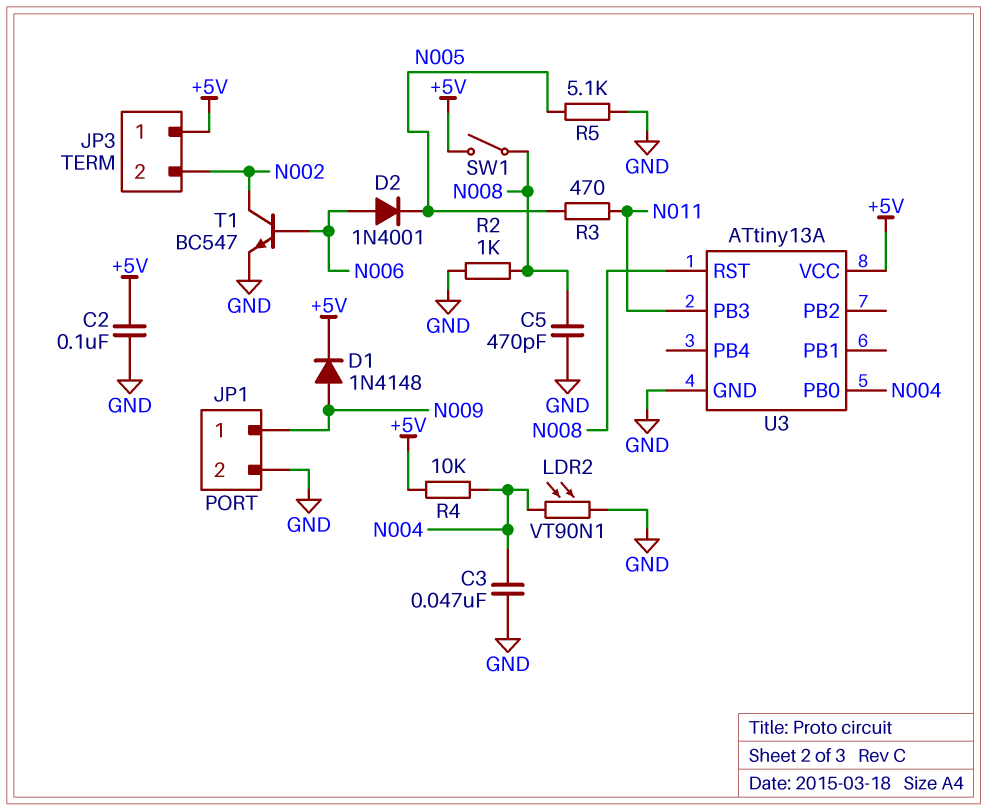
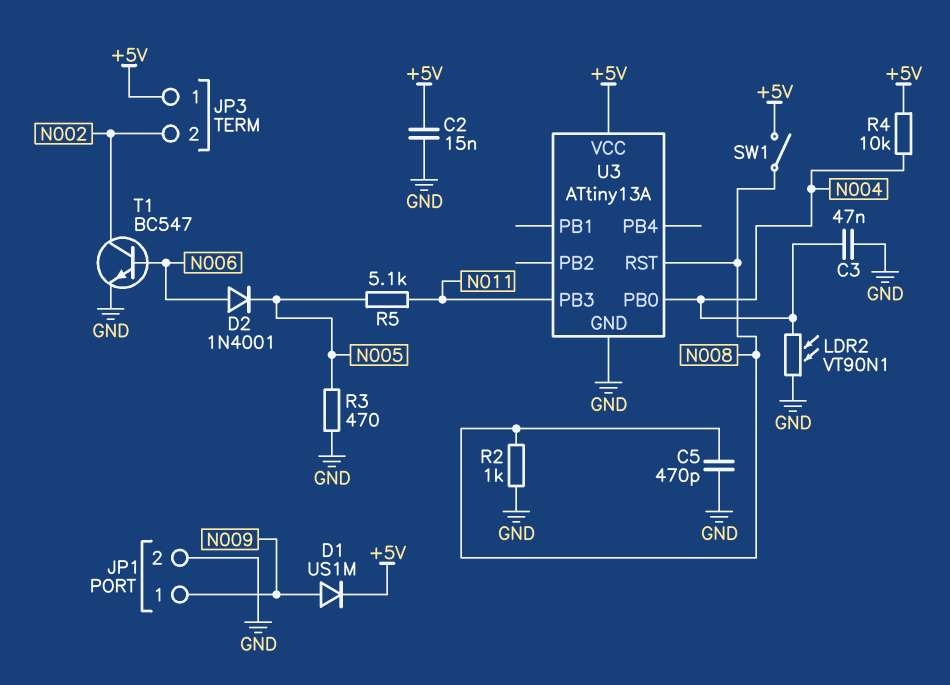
C2: 100nF (+5V, GND) -> 15nF (+5V, GND)
D1: diode 1N4148 (A N009, K +5V) -> diode US1M (A N009, K +5V)
R3: 470 (N005, N011) -> 470 (GND, N005)
R5: 5.1k (GND, N005) -> 5.1k (N005, N011)

